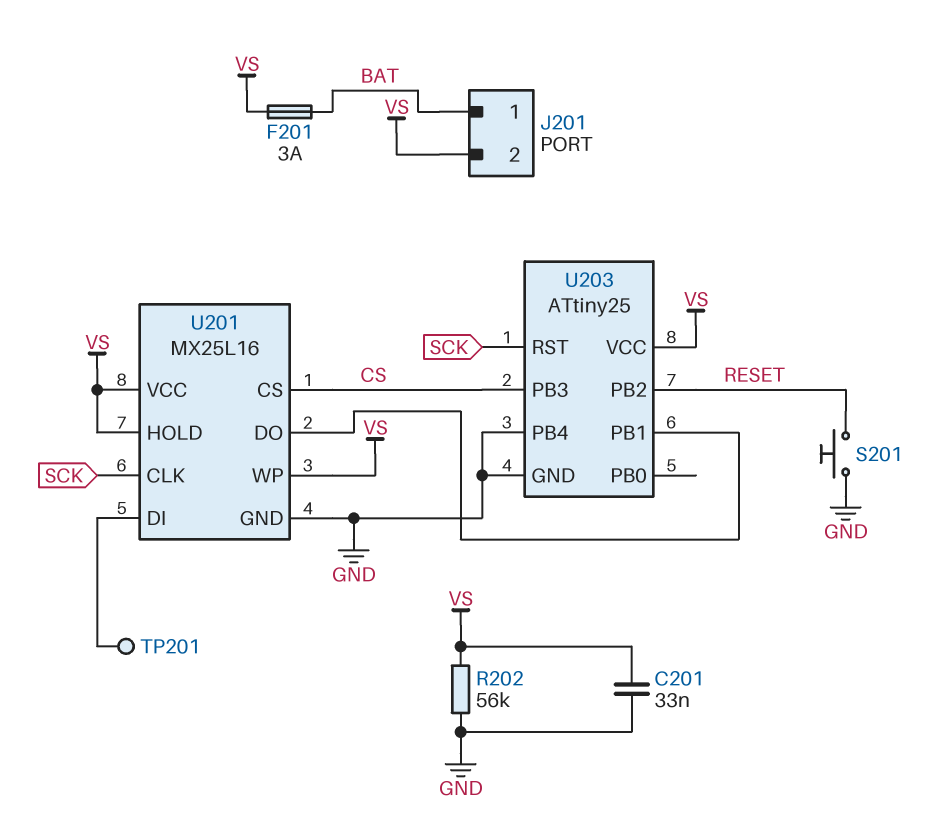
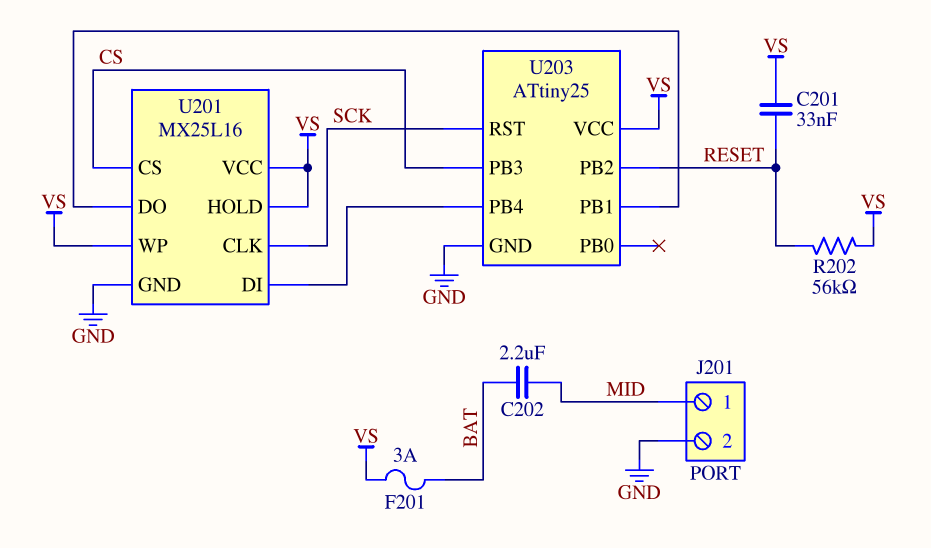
C201: 33nF (GND, VS) -> 33nF (RESET, VS)
C202: none -> 2.2uF (BAT, MID)
J201 pin 1: BAT -> MID
J201 pin 2: VS -> GND
R202: 56k (GND, VS) -> 56k (RESET, VS)
S201: button (GND, RESET) -> none
TP201: test point (U201/DI) -> none
U203 pin PB4: GND -> U201/DI

